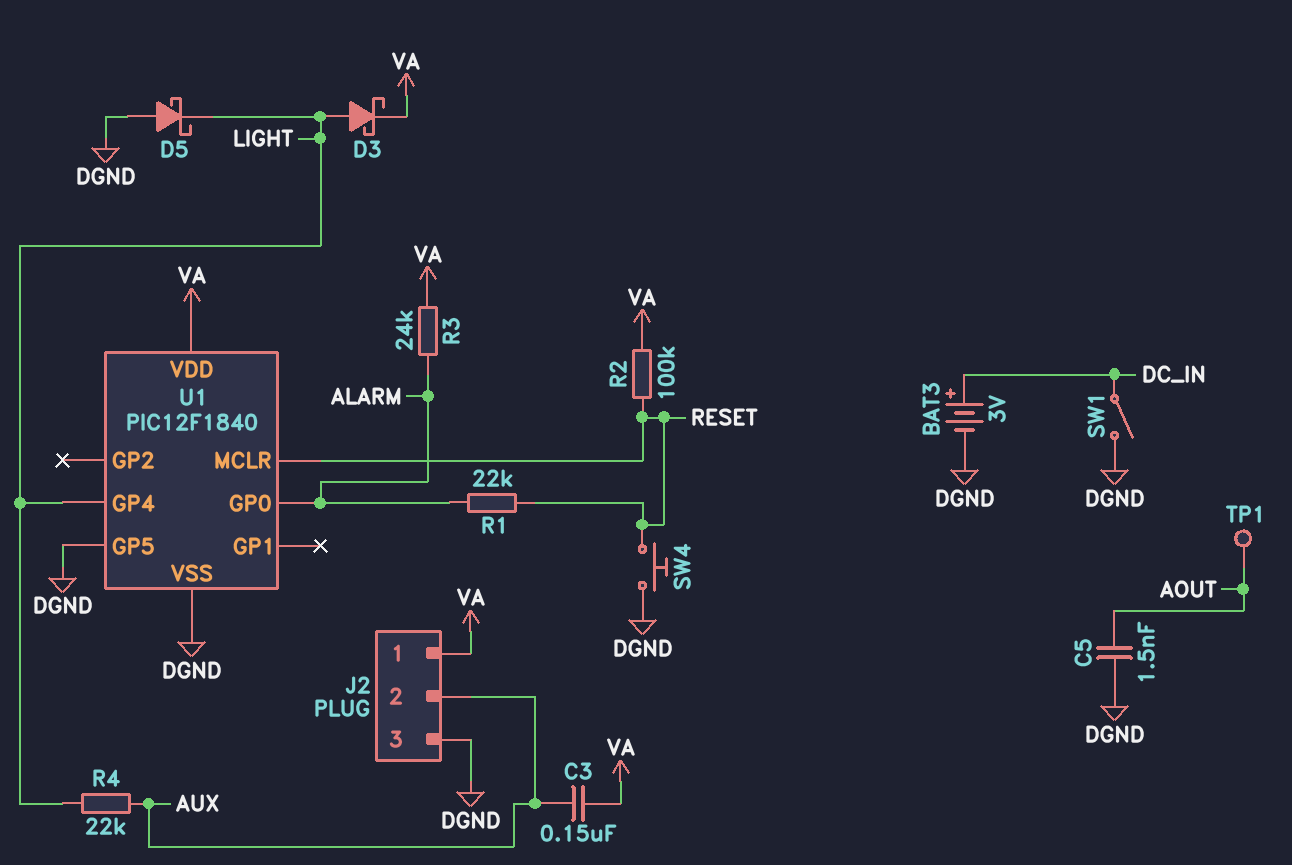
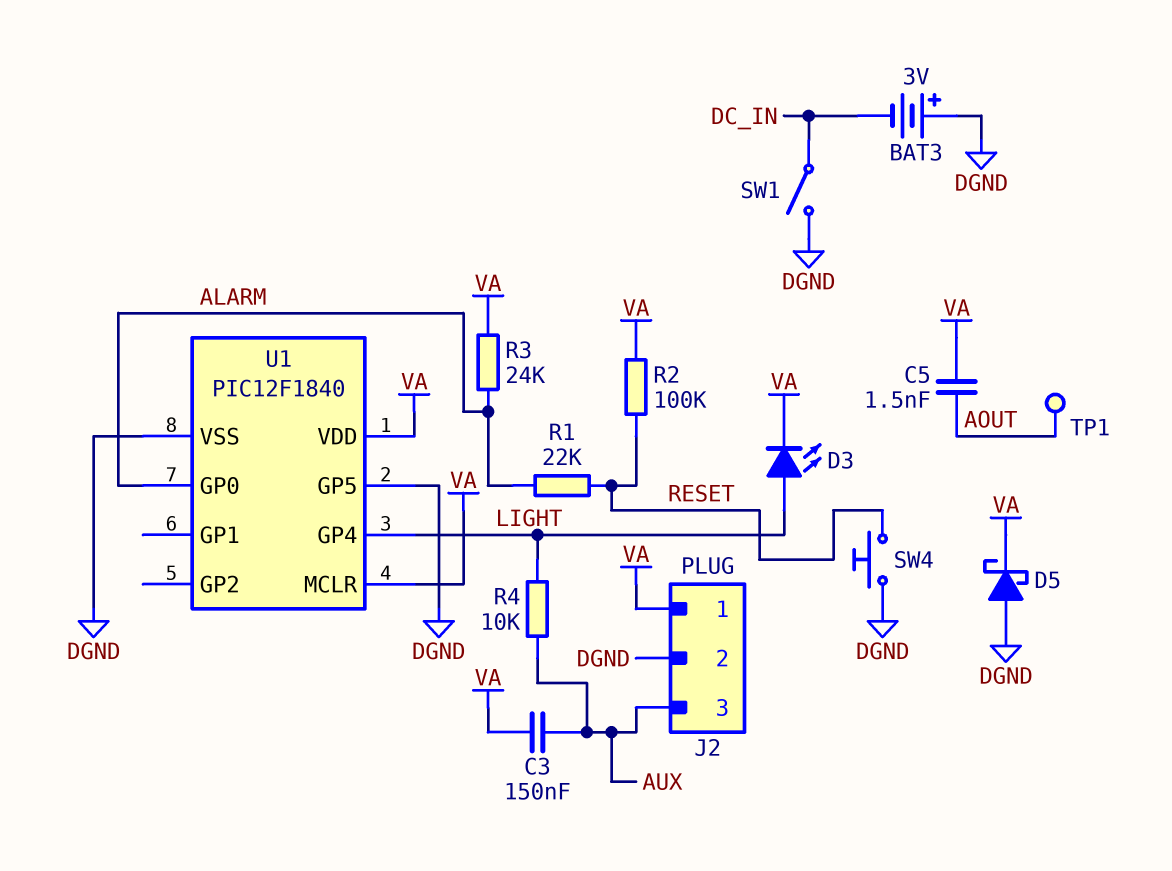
BAT3: 3V (plus DC_IN, minus DGND) -> 3V (plus DGND, minus DC_IN)
C5: 1.5nF (AOUT, DGND) -> 1.5nF (AOUT, VA)
D3: schottky (A LIGHT, K VA) -> LED (A LIGHT, K VA)
D5: schottky (A DGND, K LIGHT) -> schottky (A DGND, K VA)
J2 pin 2: AUX -> DGND
J2 pin 3: DGND -> AUX
R4: 22k (AUX, LIGHT) -> 10k (AUX, LIGHT)
U1 pin MCLR: RESET -> VA

